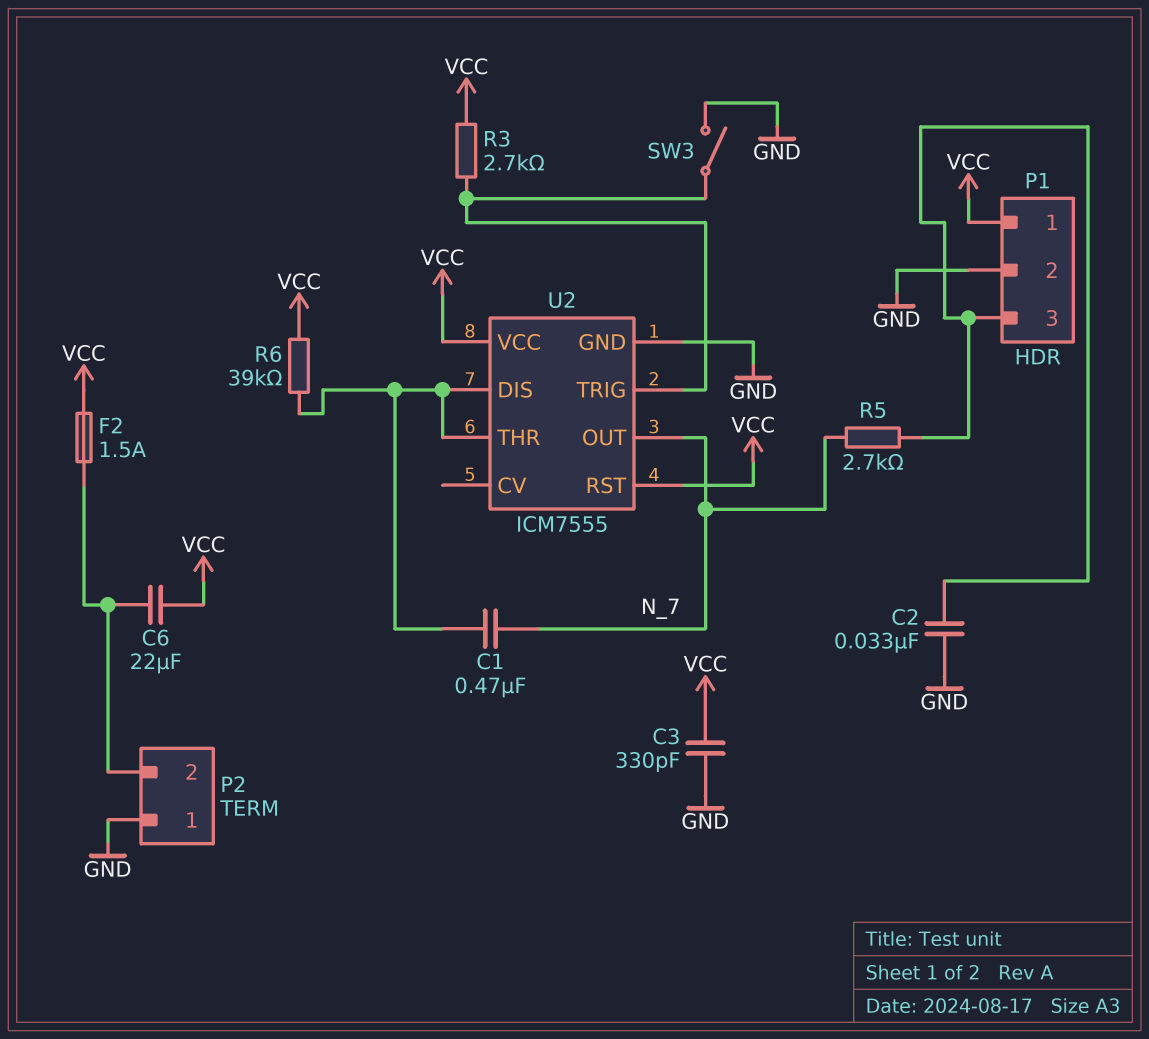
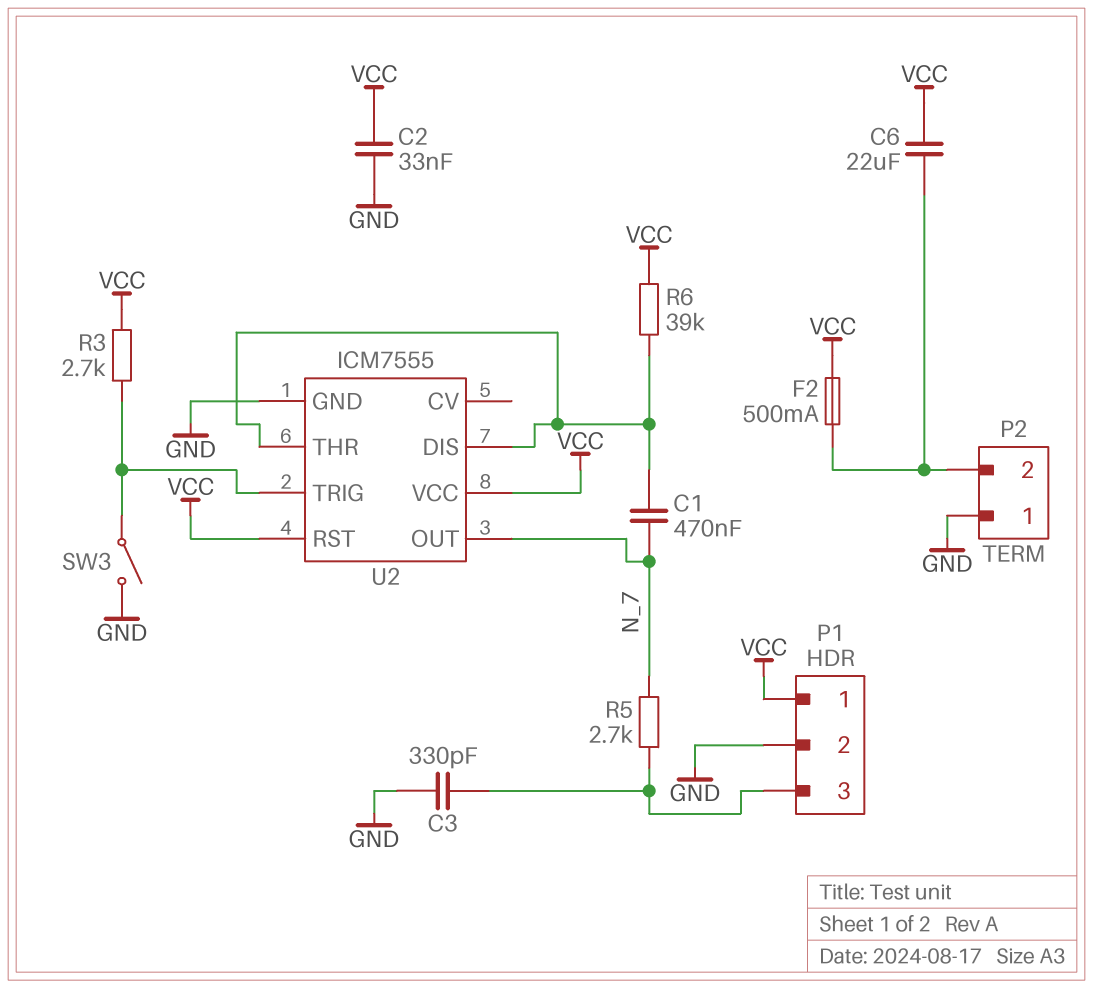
C2: 33nF (GND, P1/3) -> 33nF (GND, VCC)
C3: 330pF (GND, VCC) -> 330pF (GND, P1/3)
F2: 1.5A (P2/2, VCC) -> 500mA (P2/2, VCC)

